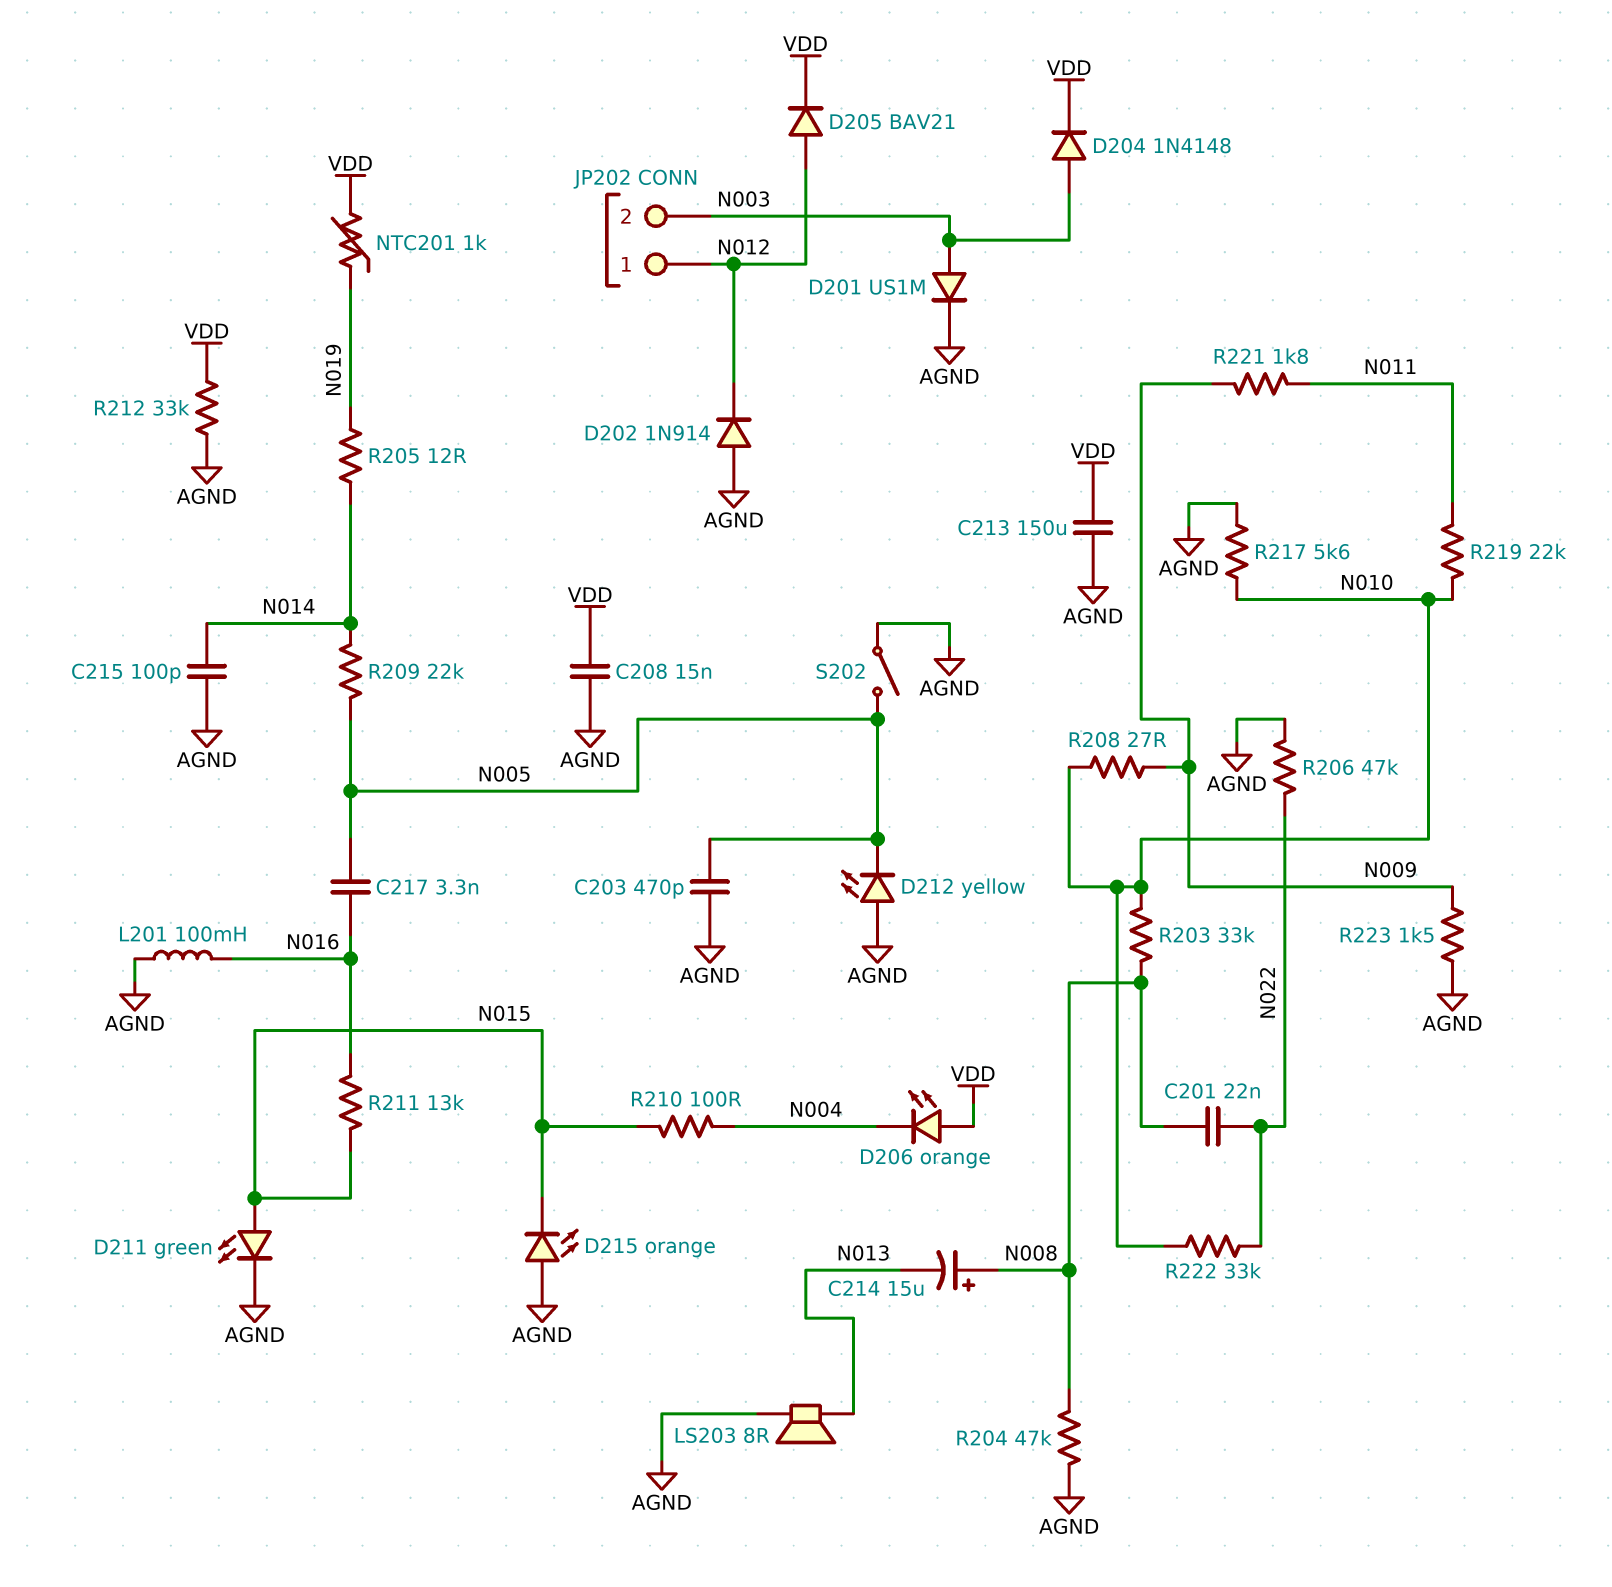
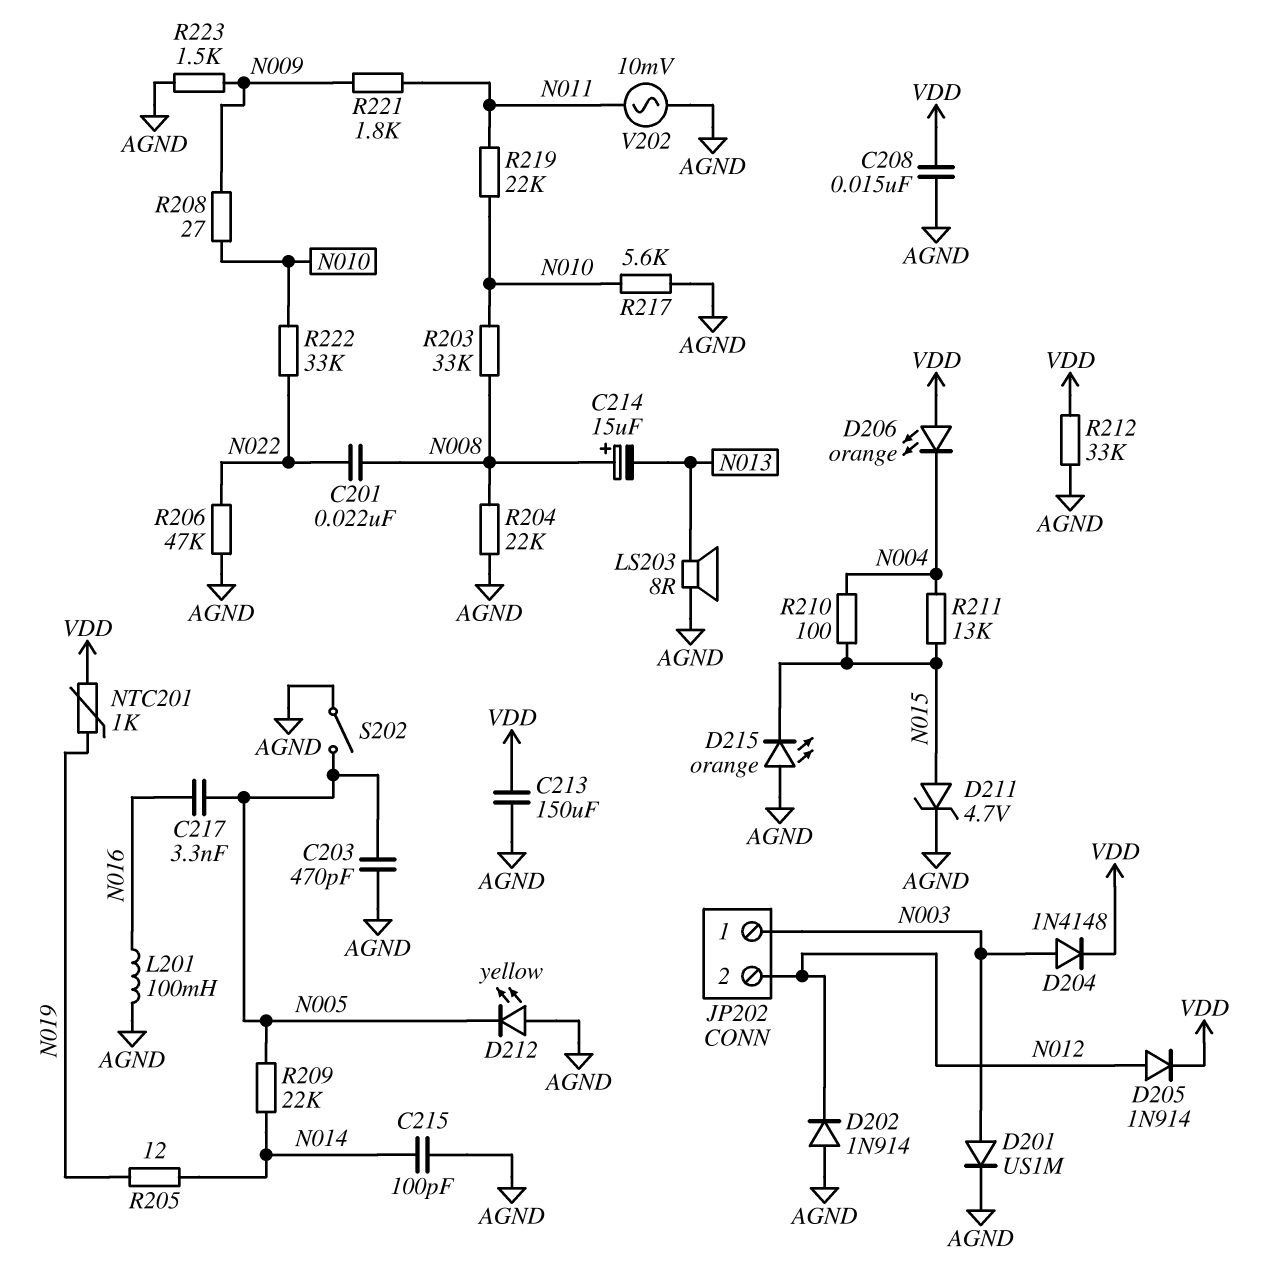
D205: diode BAV21 (A N012, K VDD) -> diode 1N914 (A N012, K VDD)
D211: LED green (A N015, K AGND) -> zener 4.7V (A N015, K AGND)
JP202 pin 1: N012 -> N003
JP202 pin 2: N003 -> N012
R204: 47k (AGND, N008) -> 22k (AGND, N008)
R211: 13k (N015, N016) -> 13k (N004, N015)
V202: none -> AC 10mV (AGND, N011)

